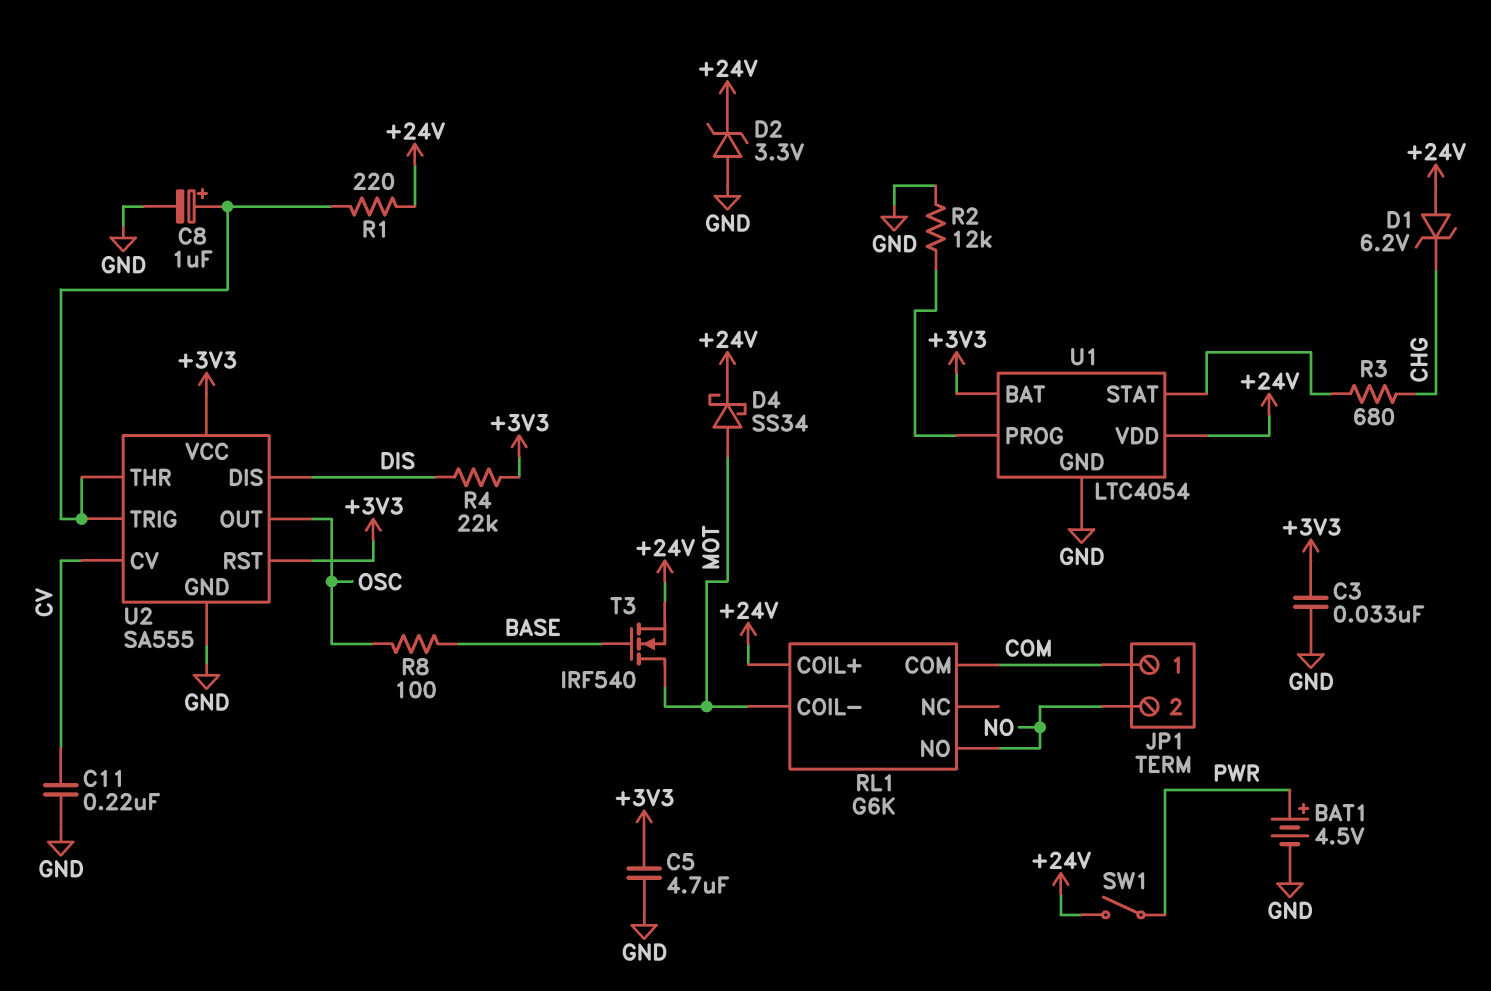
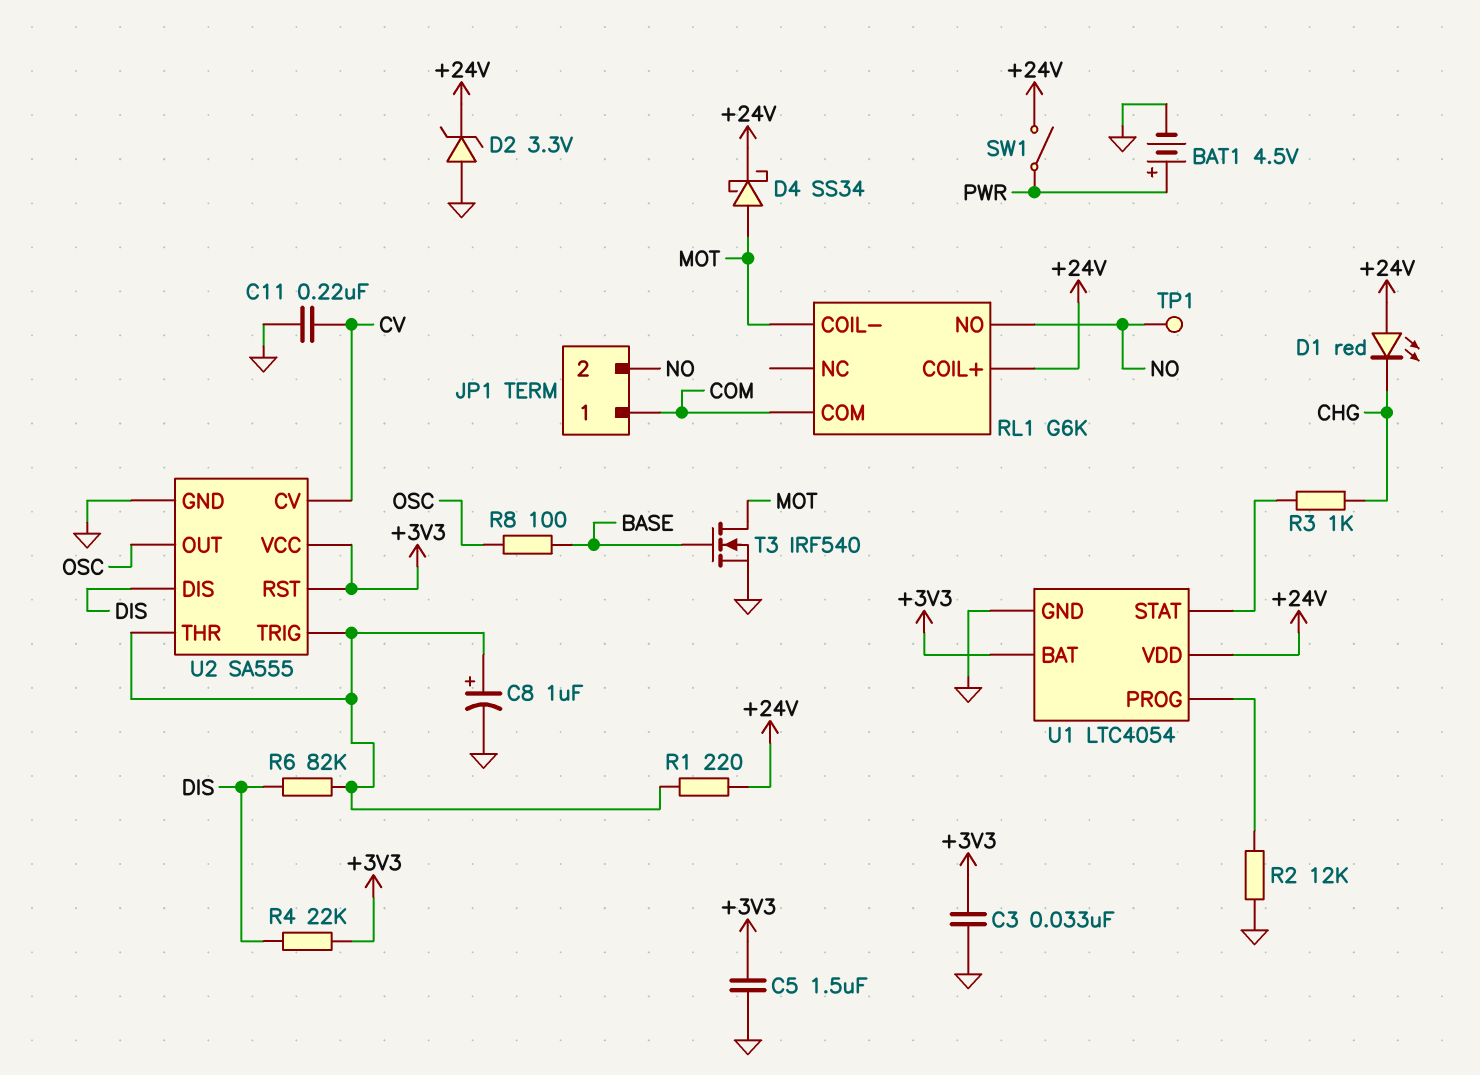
C5: 4.7uF (+3V3, GND) -> 1.5uF (+3V3, GND)
D1: zener 6.2V (A +24V, K CHG) -> LED red (A +24V, K CHG)
R3: 680 (CHG, U1/STAT) -> 1k (CHG, U1/STAT)
R6: none -> 82k (DIS, U2/THR)
T3: NMOS IRF540 (G BASE, D MOT, S +24V) -> NMOS IRF540 (G BASE, D MOT, S GND)
TP1: none -> test point (NO)

